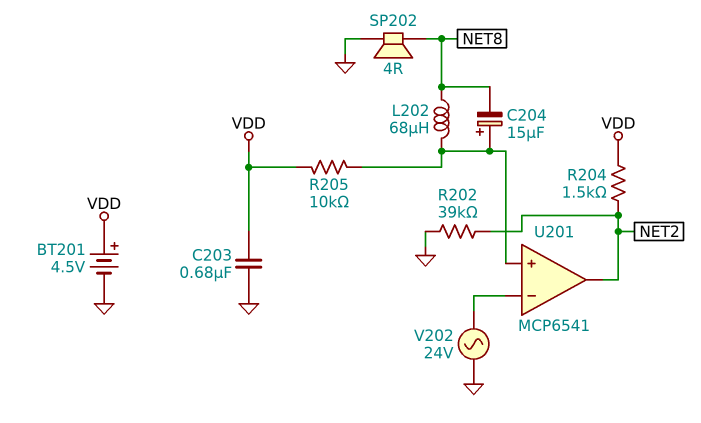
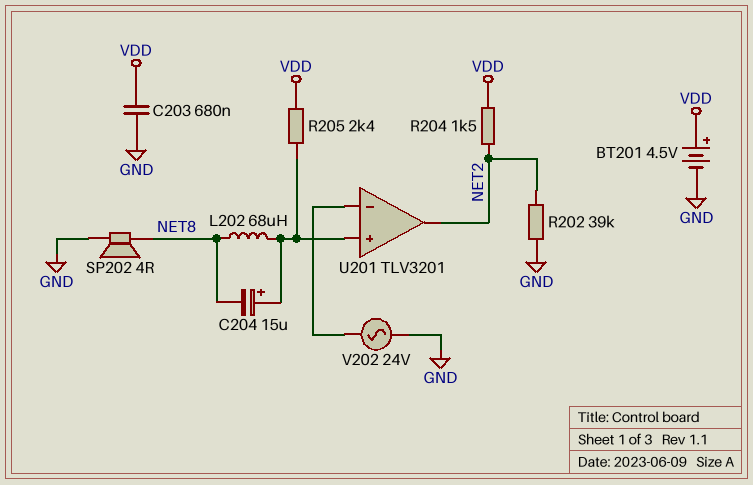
R205: 10k (U201/in+, VDD) -> 2.4k (U201/in+, VDD)
U201: MCP6541 -> TLV3201

